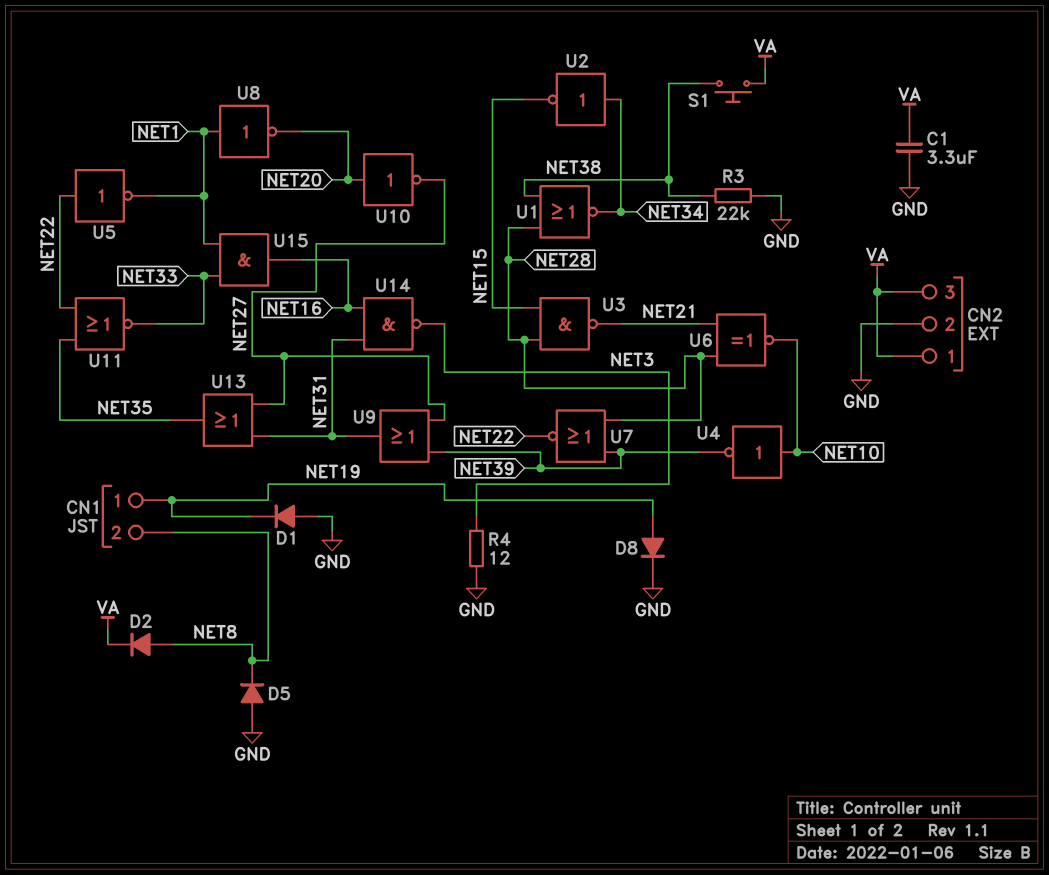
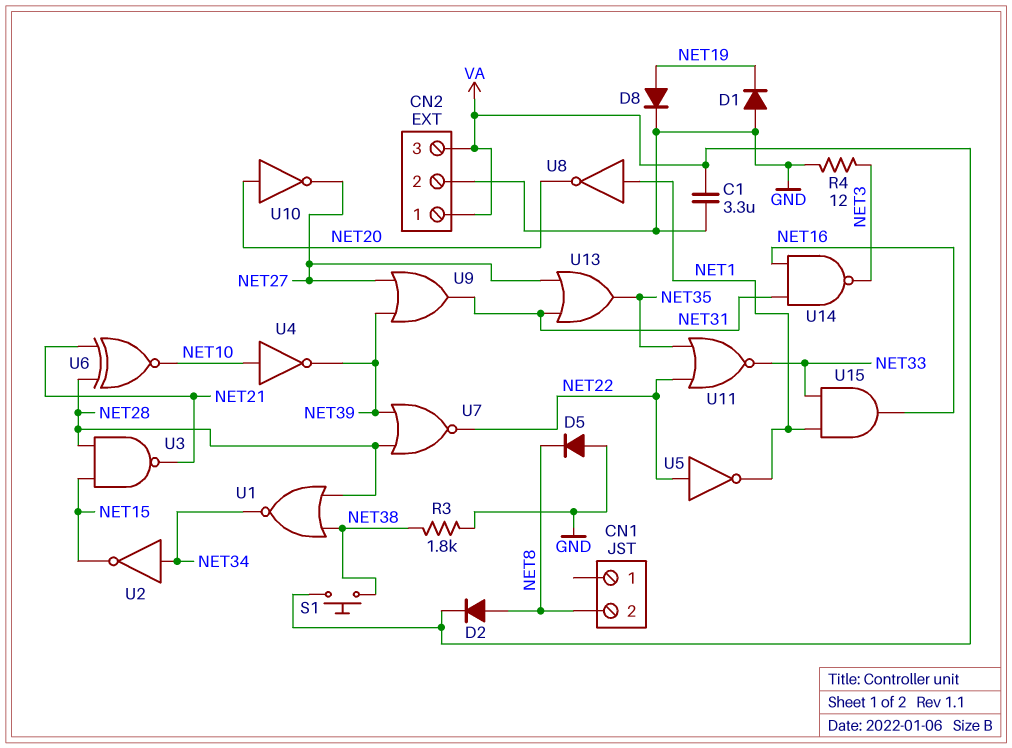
CN1 pin 1: NET19 -> none
R3: 22k (GND, NET38) -> 1.8k (GND, NET38)

